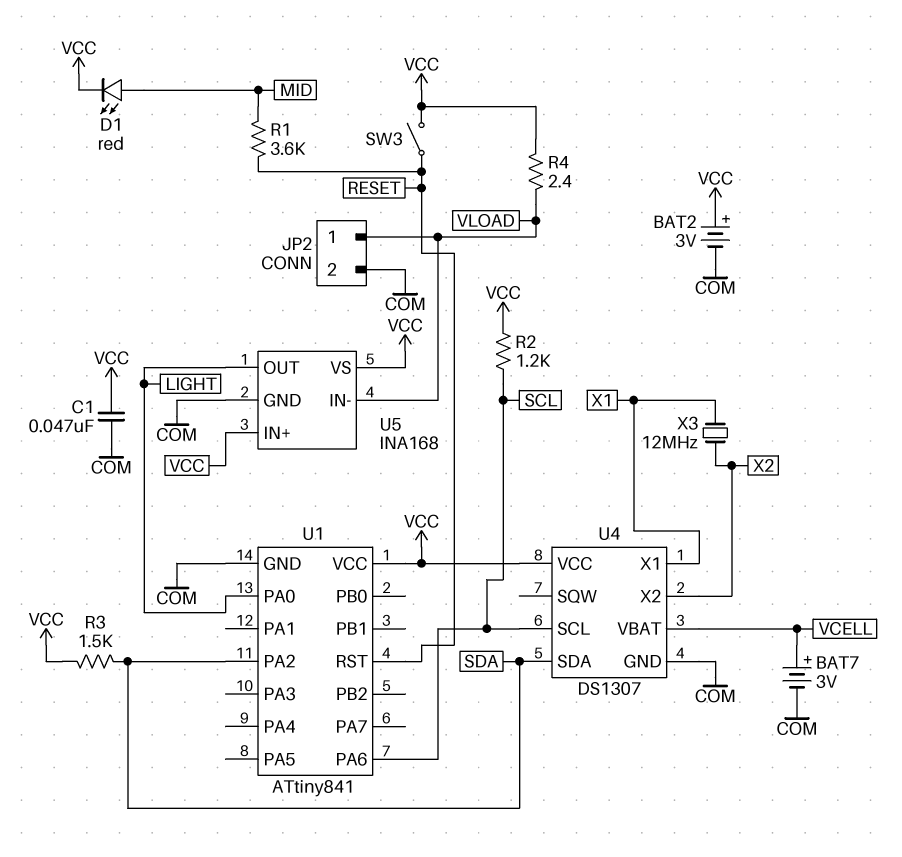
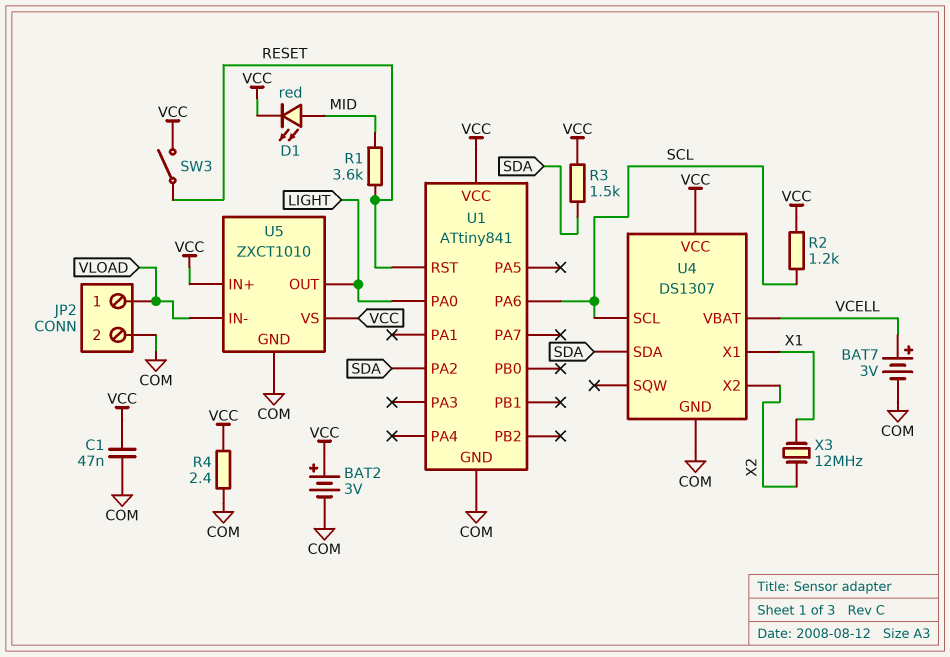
R4: 2.4 (VCC, VLOAD) -> 2.4 (COM, VCC)
U5: INA168 -> ZXCT1010

